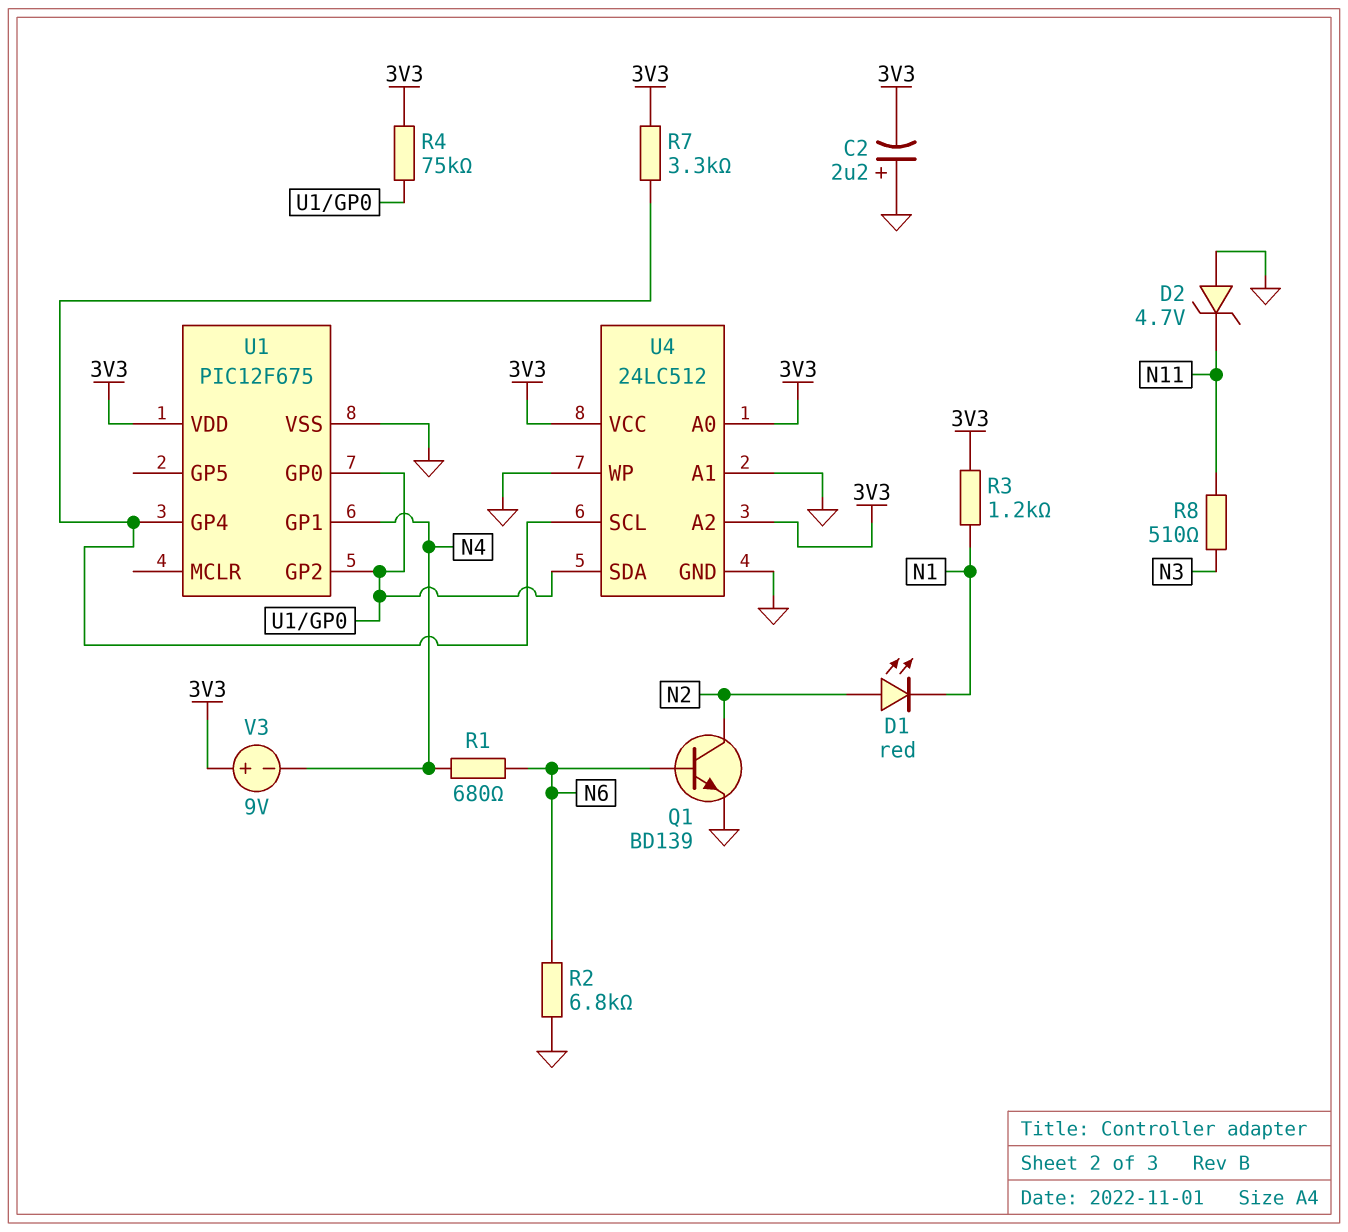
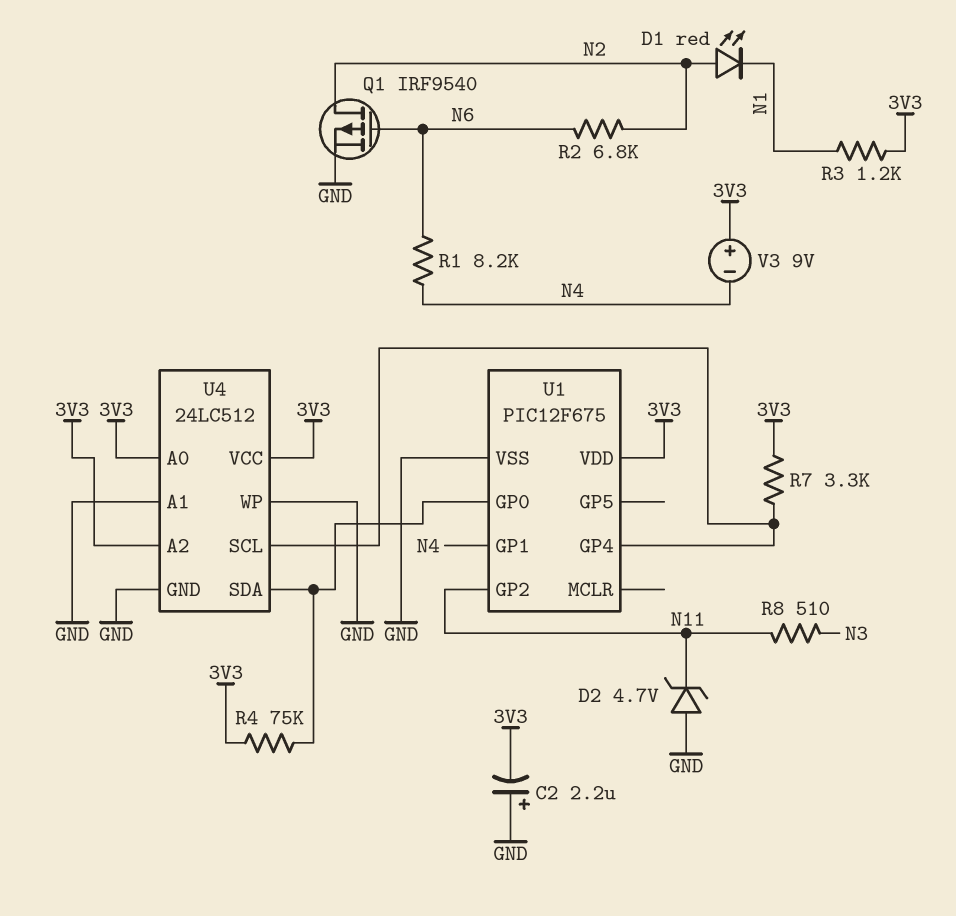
Q1: NPN BD139 (B N6, C N2, E GND) -> PMOS IRF9540 (G N6, D N2, S GND)
R1: 680 (N4, N6) -> 8.2k (N4, N6)
R2: 6.8k (GND, N6) -> 6.8k (N2, N6)
U1 pin GP2: U1/GP0 -> N11

